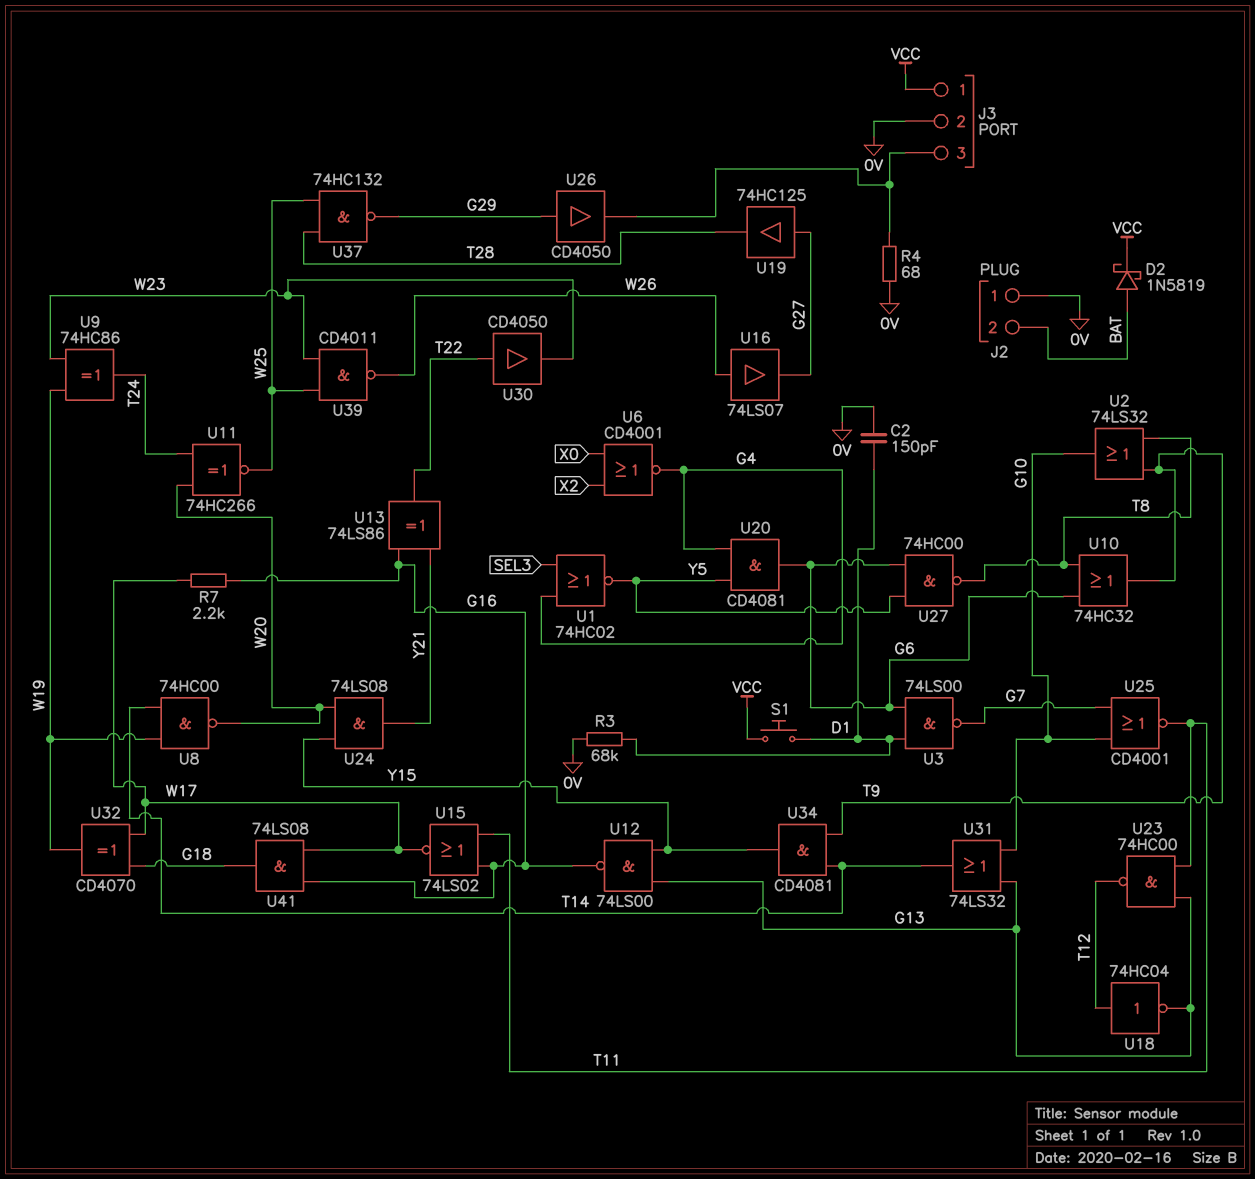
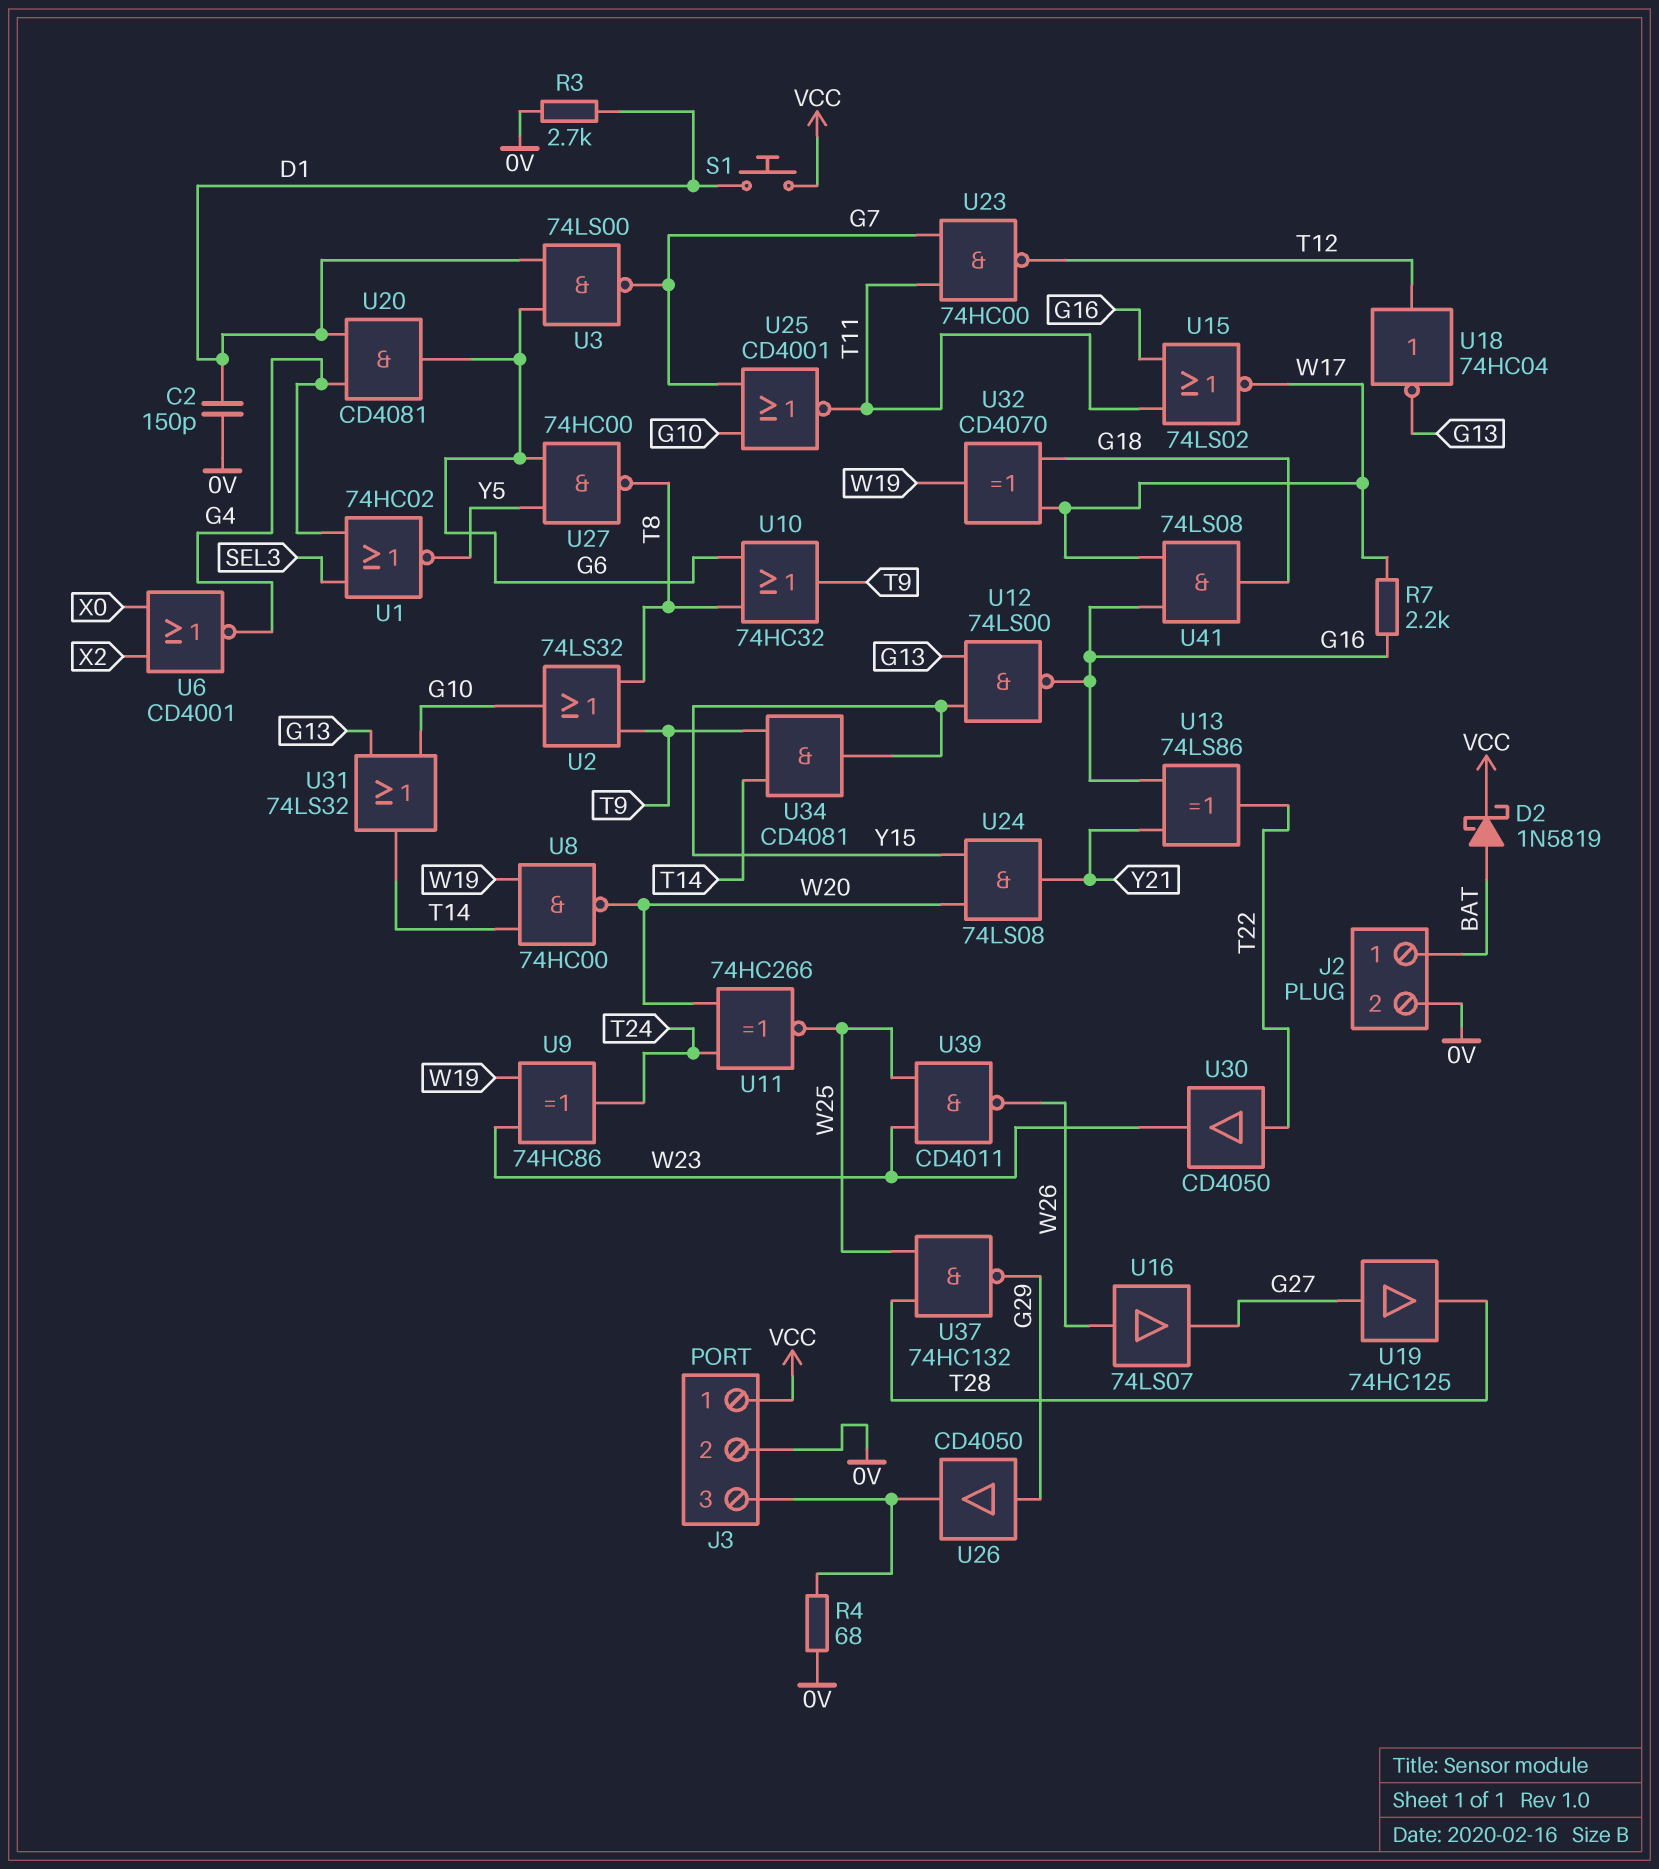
J2 pin 1: 0V -> BAT
J2 pin 2: BAT -> 0V
R3: 68k (0V, D1) -> 2.7k (0V, D1)
U20: AND CD4081 (in G4, in Y5, out G6) -> AND CD4081 (in D1, in G4, out G6)
U23: NAND 74HC00 (in G13, in T11, out T12) -> NAND 74HC00 (in G7, in T11, out T12)

